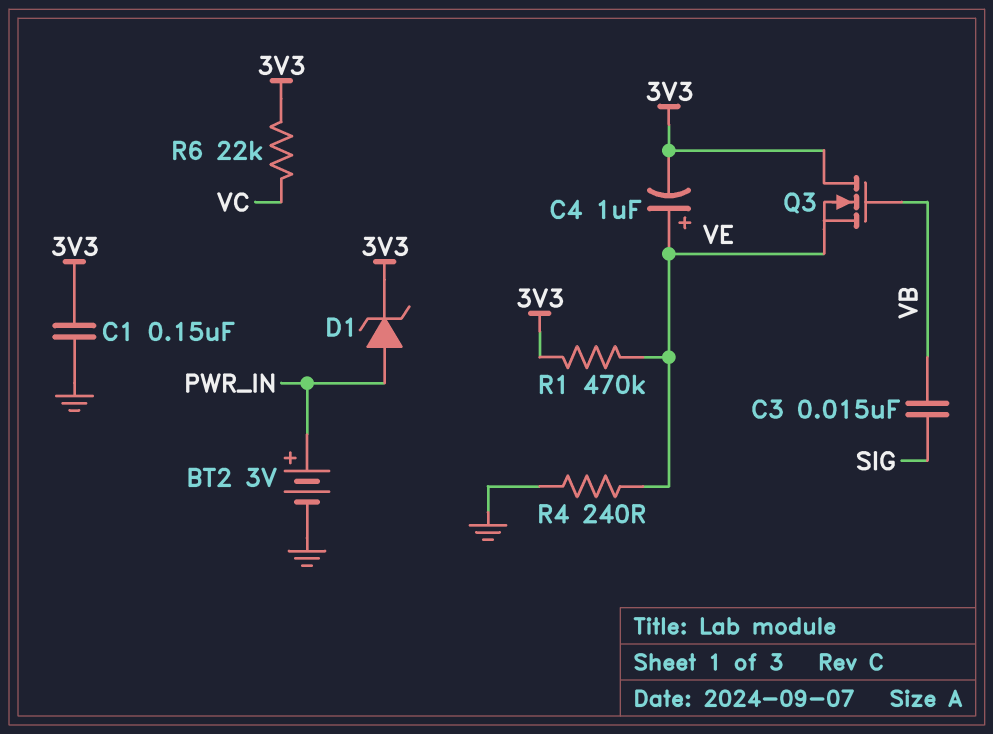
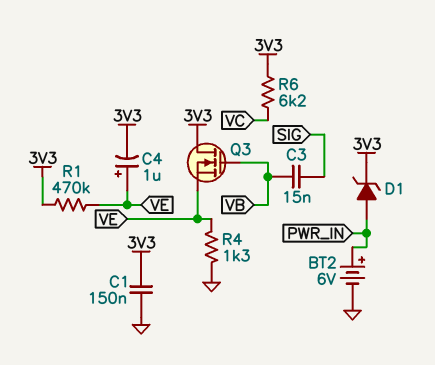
BT2: 3V (plus PWR_IN, minus GND) -> 6V (plus PWR_IN, minus GND)
R4: 240 (GND, VE) -> 1.3k (GND, VE)
R6: 22k (3V3, VC) -> 6.2k (3V3, VC)

